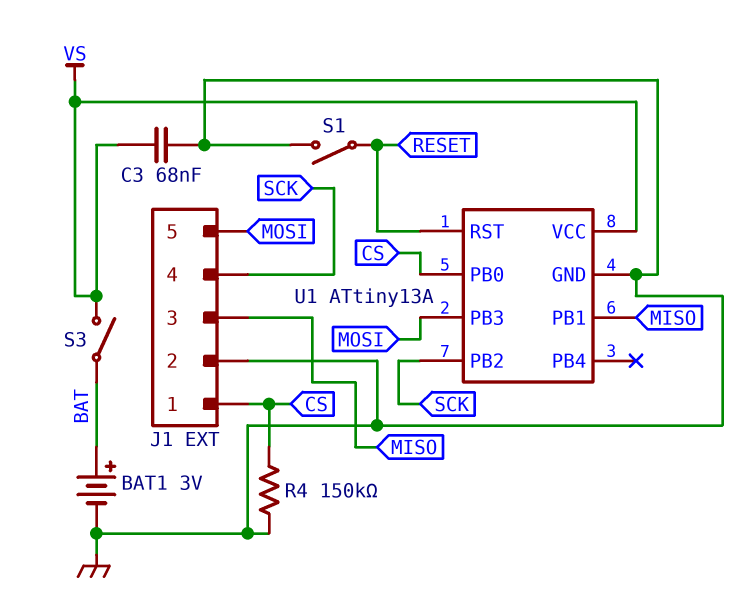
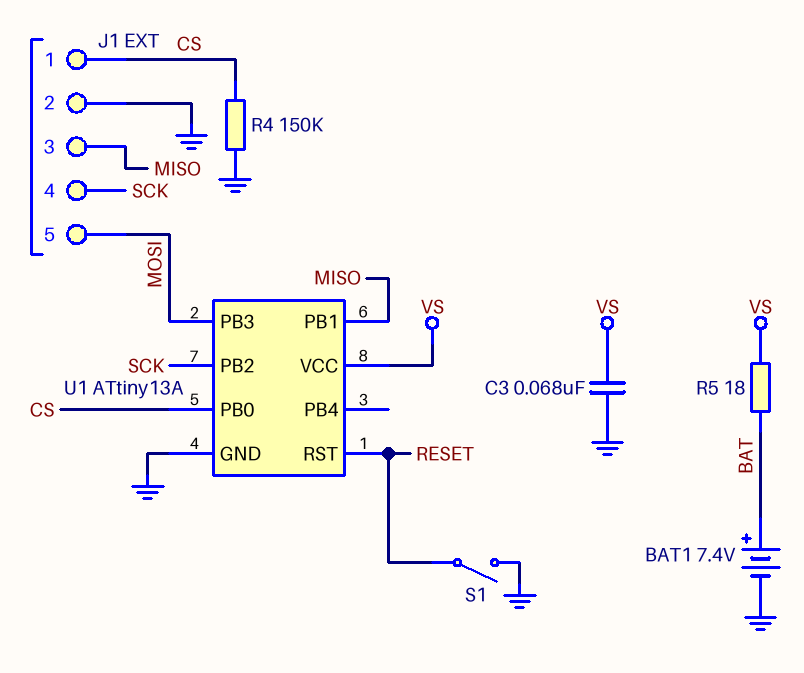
BAT1: 3V (plus BAT, minus GND) -> 7.4V (plus BAT, minus GND)
R5: none -> 18 (BAT, VS)
S3: switch (BAT, VS) -> none

